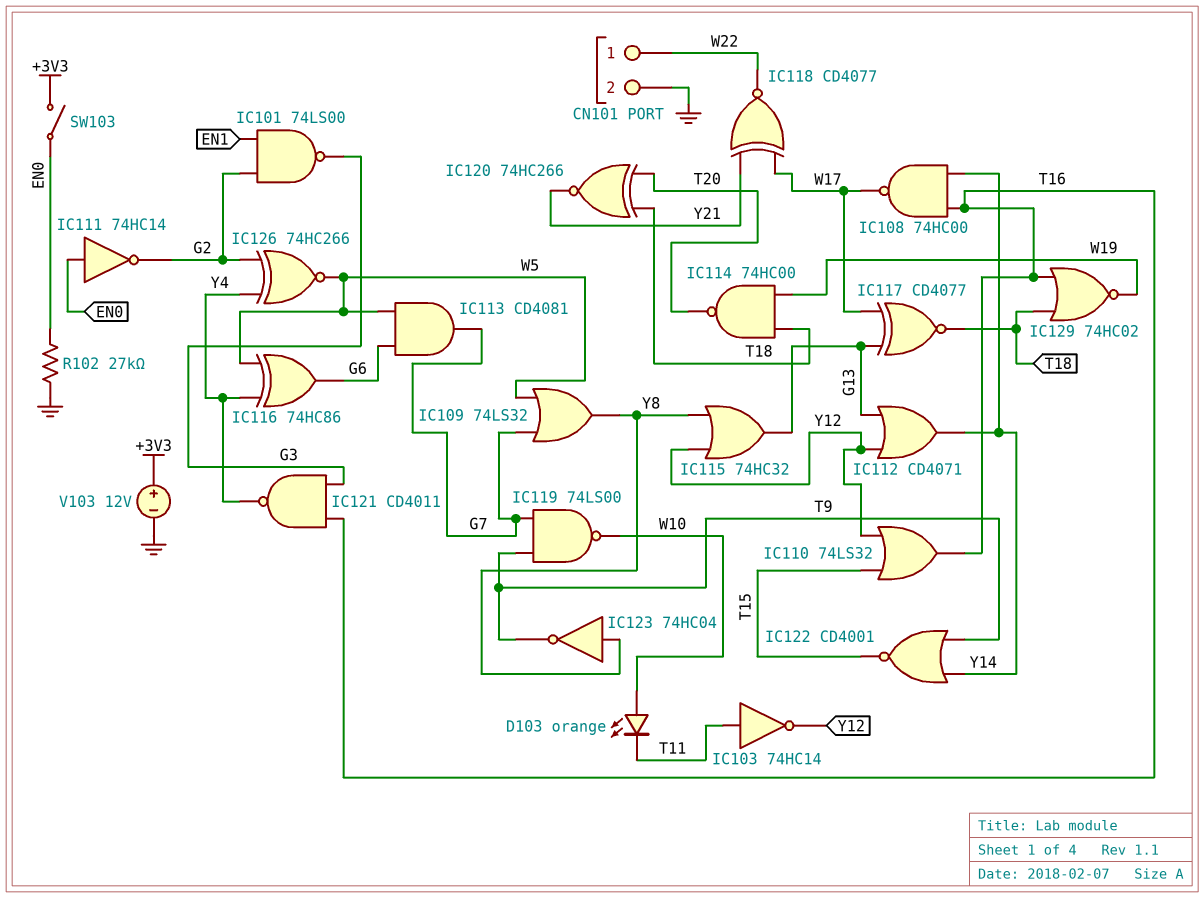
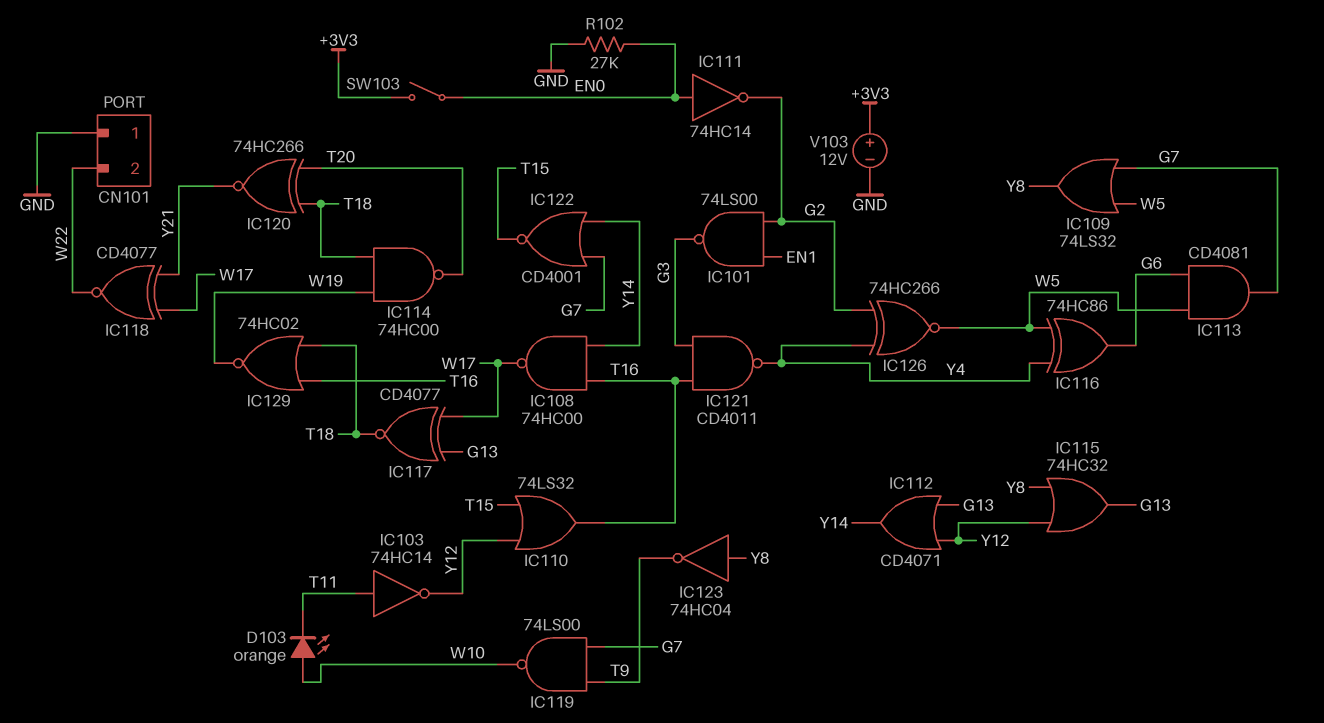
CN101 pin 1: W22 -> GND
CN101 pin 2: GND -> W22
IC122: NOR CD4001 (in T9, in Y14, out T15) -> NOR CD4001 (in G7, in Y14, out T15)

